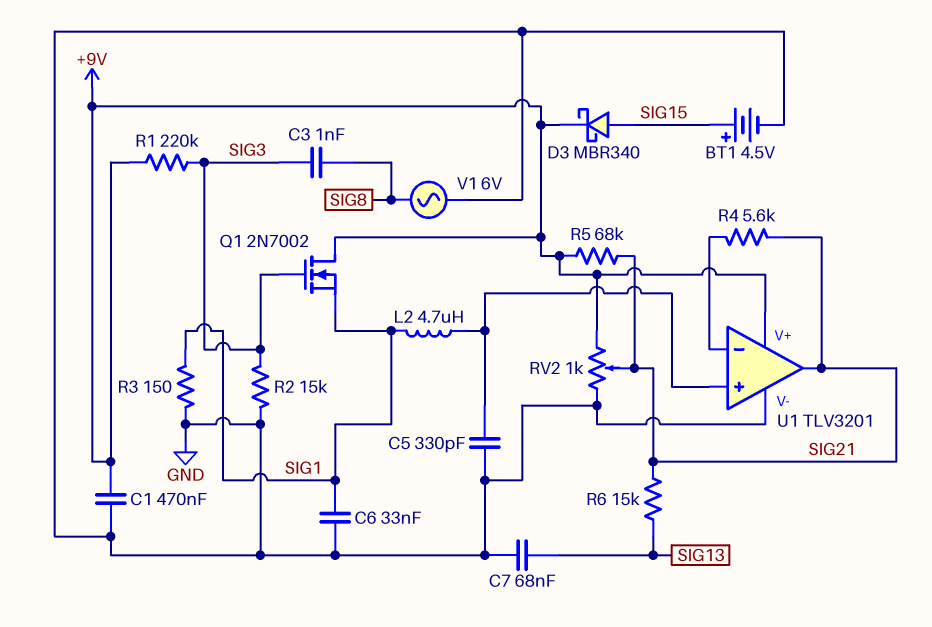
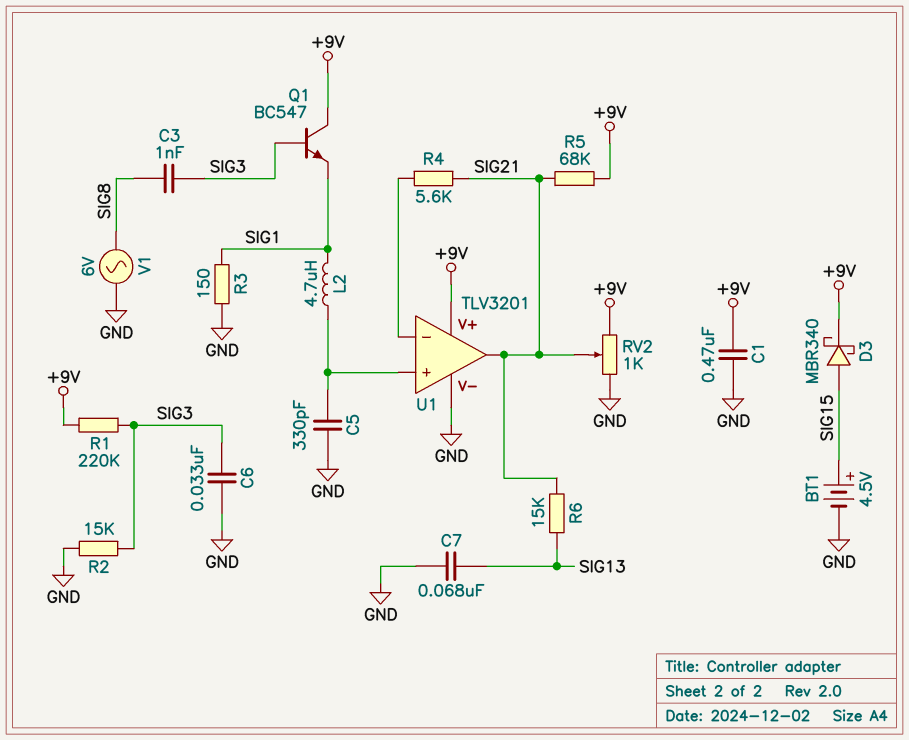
C6: 33nF (GND, SIG1) -> 33nF (GND, SIG3)
Q1: NMOS 2N7002 (G SIG3, D +9V, S SIG1) -> NPN BC547 (B SIG3, C +9V, E SIG1)

